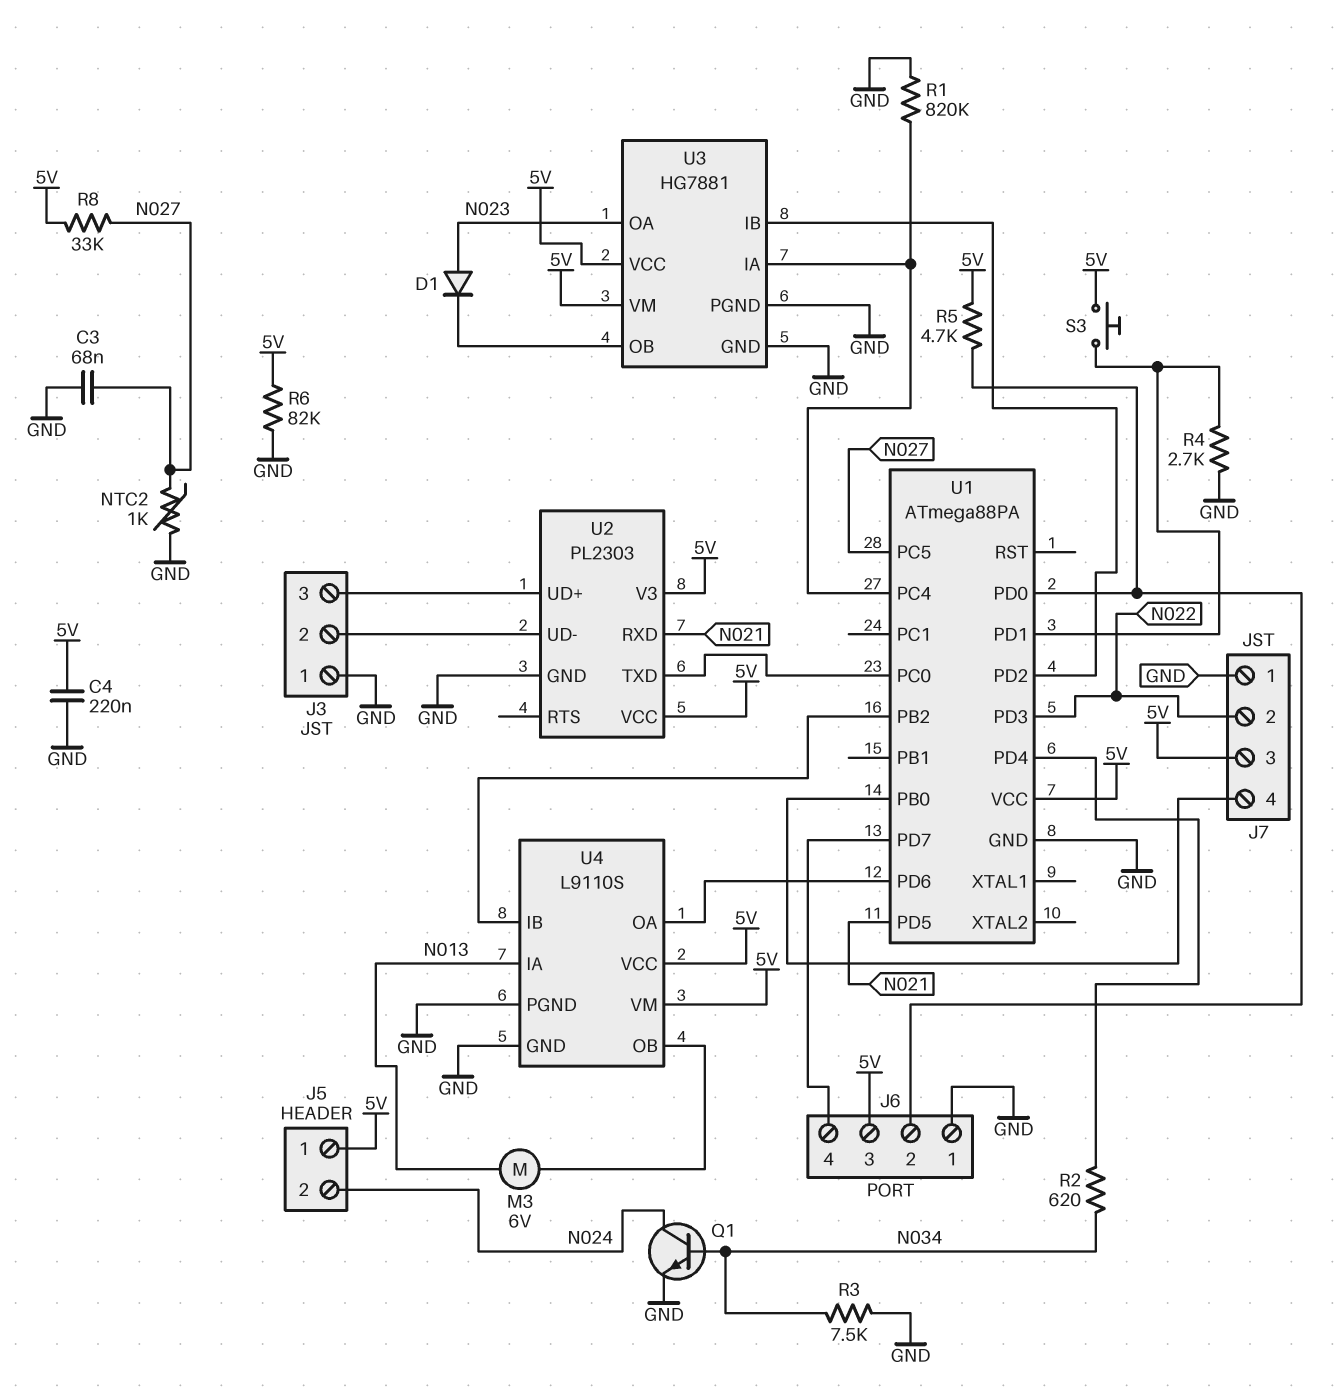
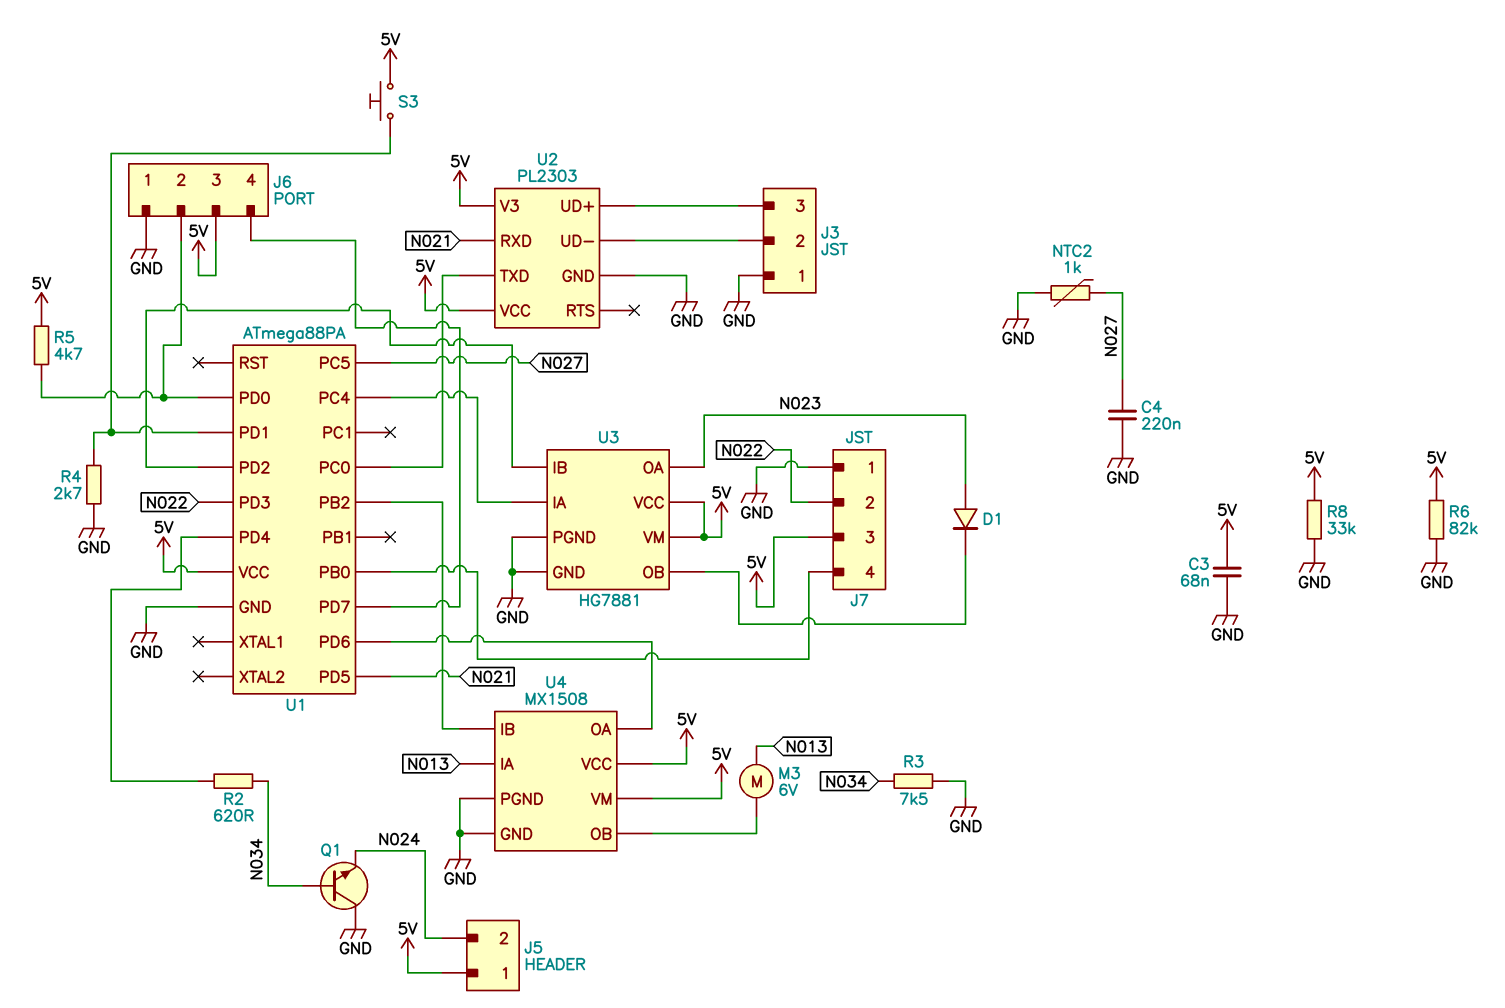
C3: 68nF (GND, N027) -> 68nF (5V, GND)
C4: 220nF (5V, GND) -> 220nF (GND, N027)
Q1: NPN (B N034, C N024, E GND) -> NPN (B N034, C GND, E N024)
R1: 820k (GND, U1/PC4) -> none
R8: 33k (5V, N027) -> 33k (5V, GND)
U4: L9110S -> MX1508

